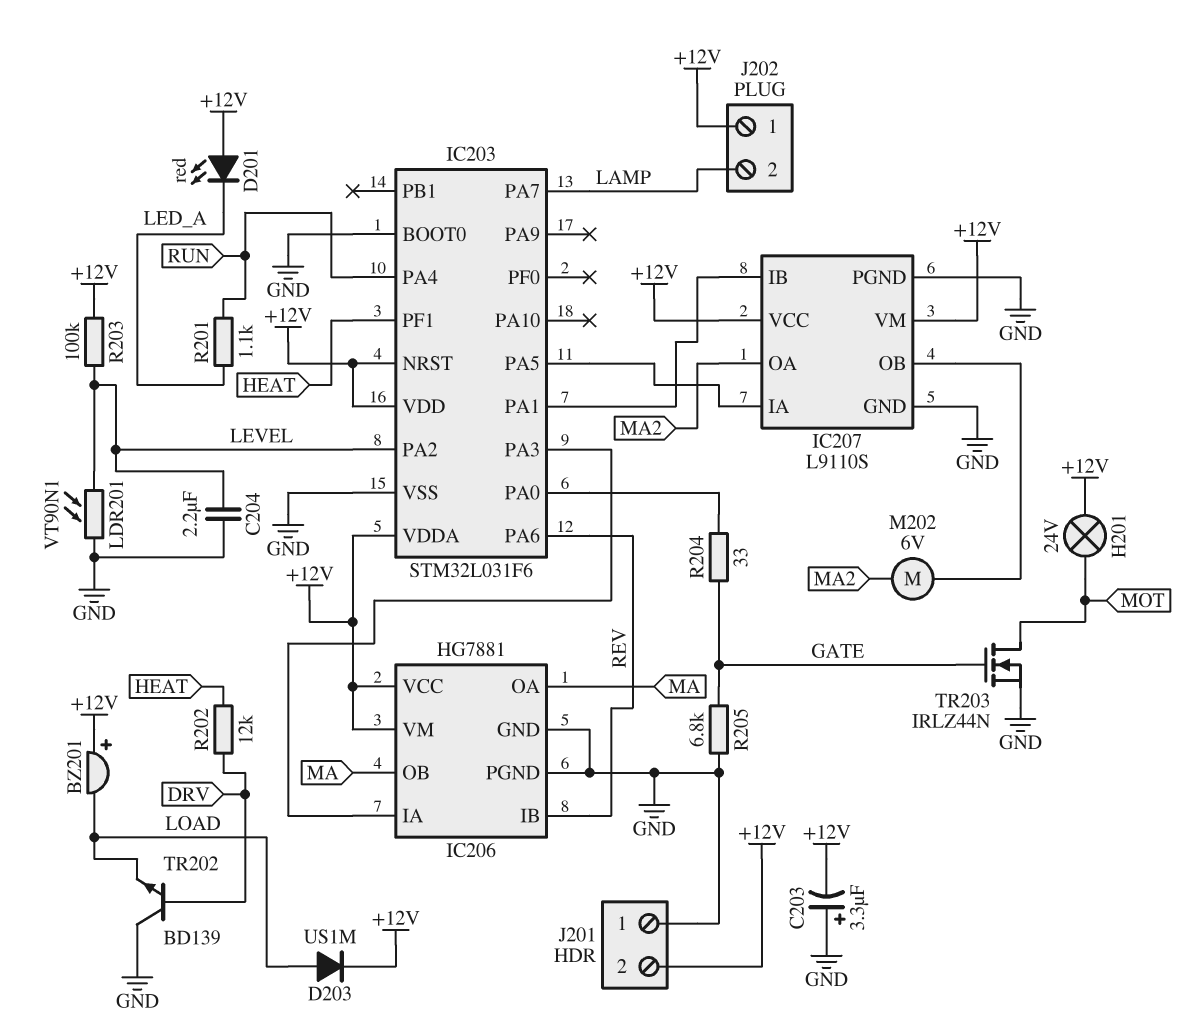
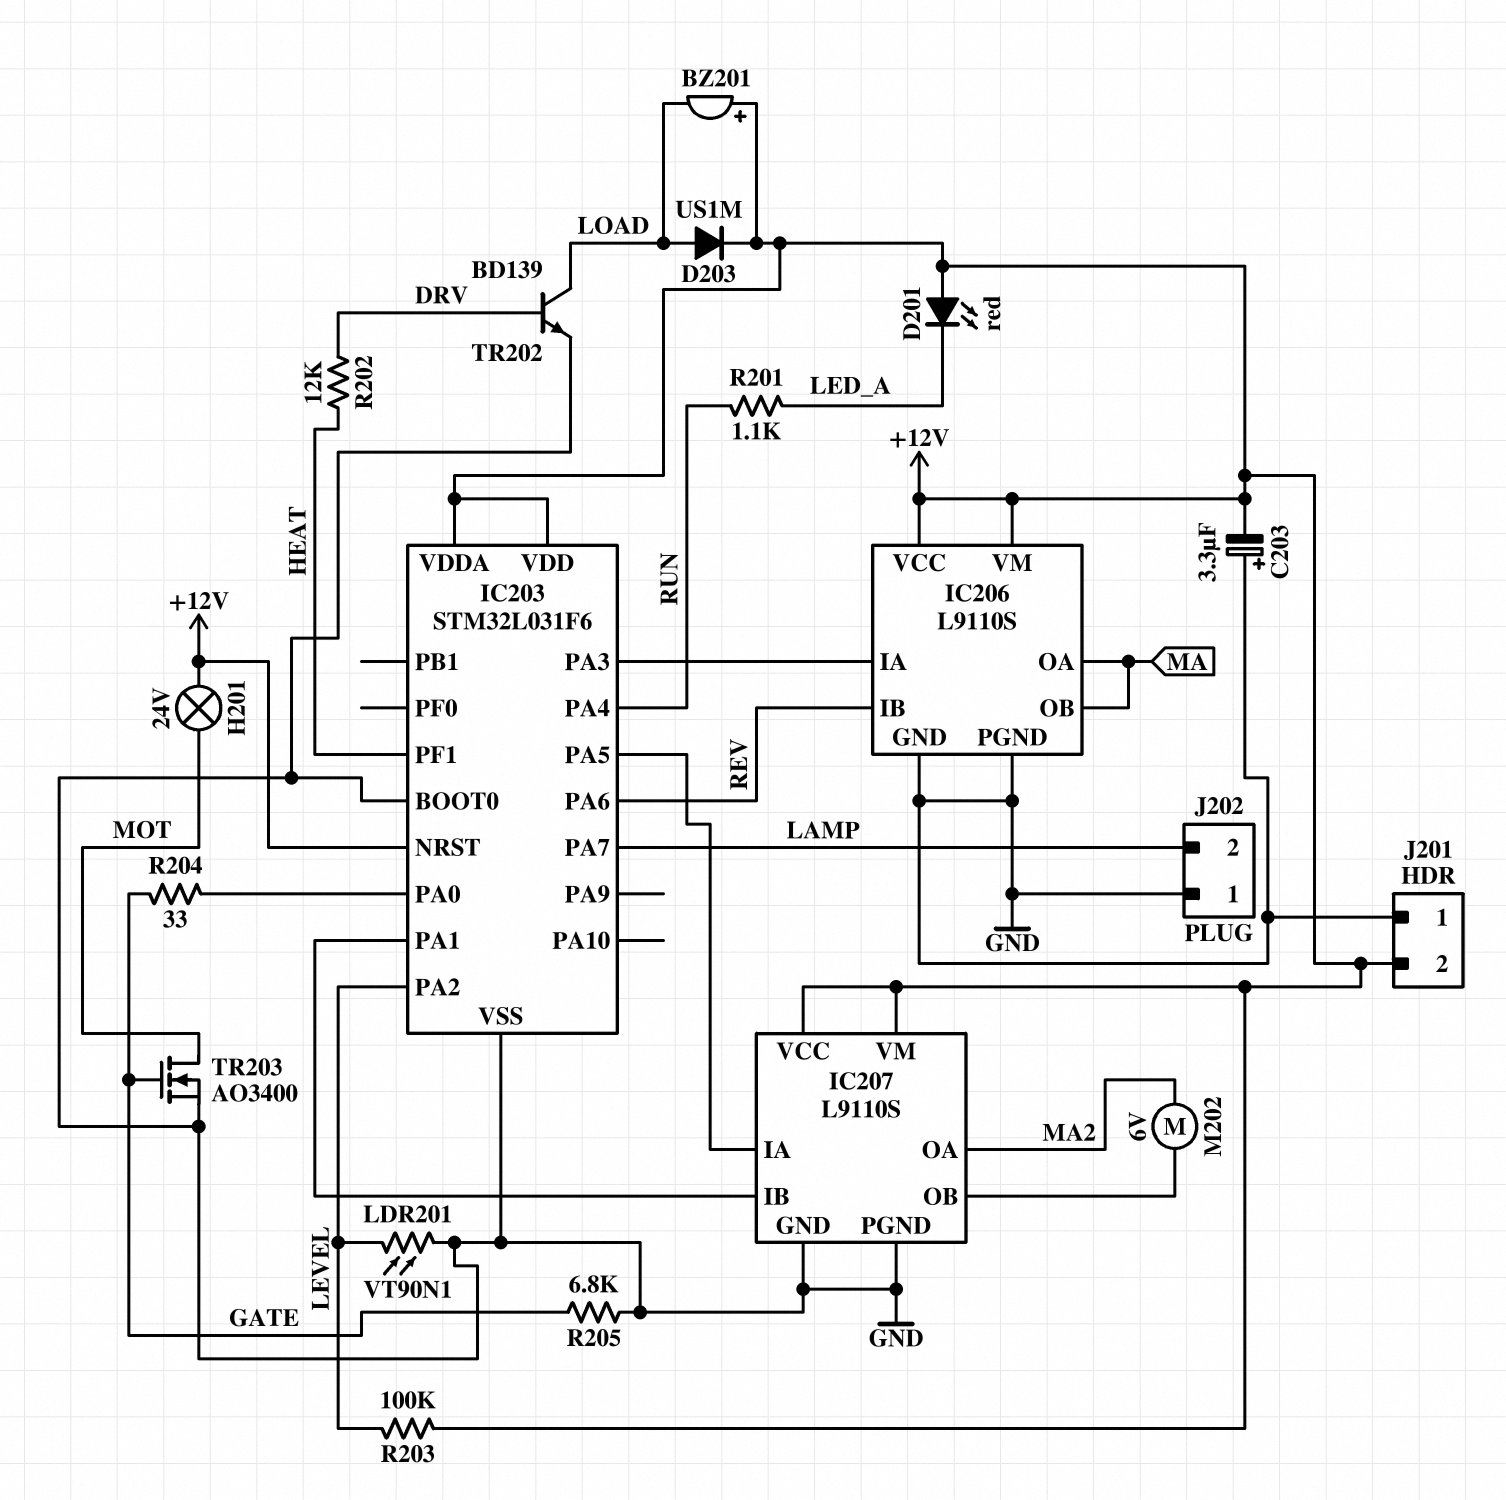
C204: 2.2uF (GND, LEVEL) -> none
IC206: HG7881 -> L9110S
J202 pin 1: +12V -> GND
TR202: NPN BD139 (B DRV, C GND, E LOAD) -> NPN BD139 (B DRV, C LOAD, E GND)
TR203: NMOS IRLZ44N (G GATE, D MOT, S GND) -> NMOS AO3400 (G GATE, D MOT, S GND)

